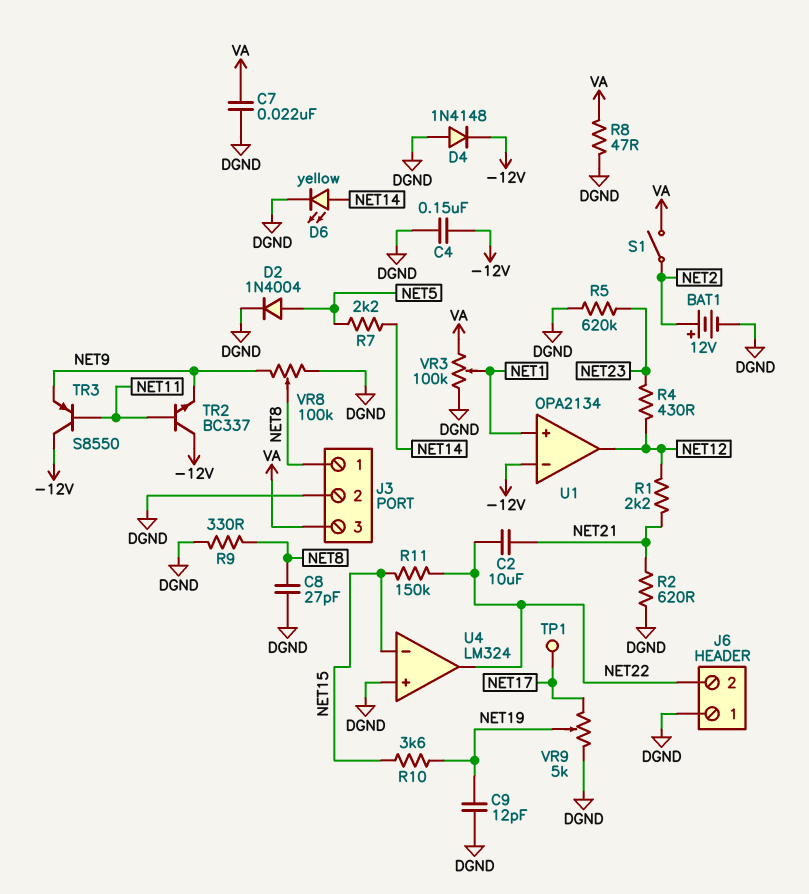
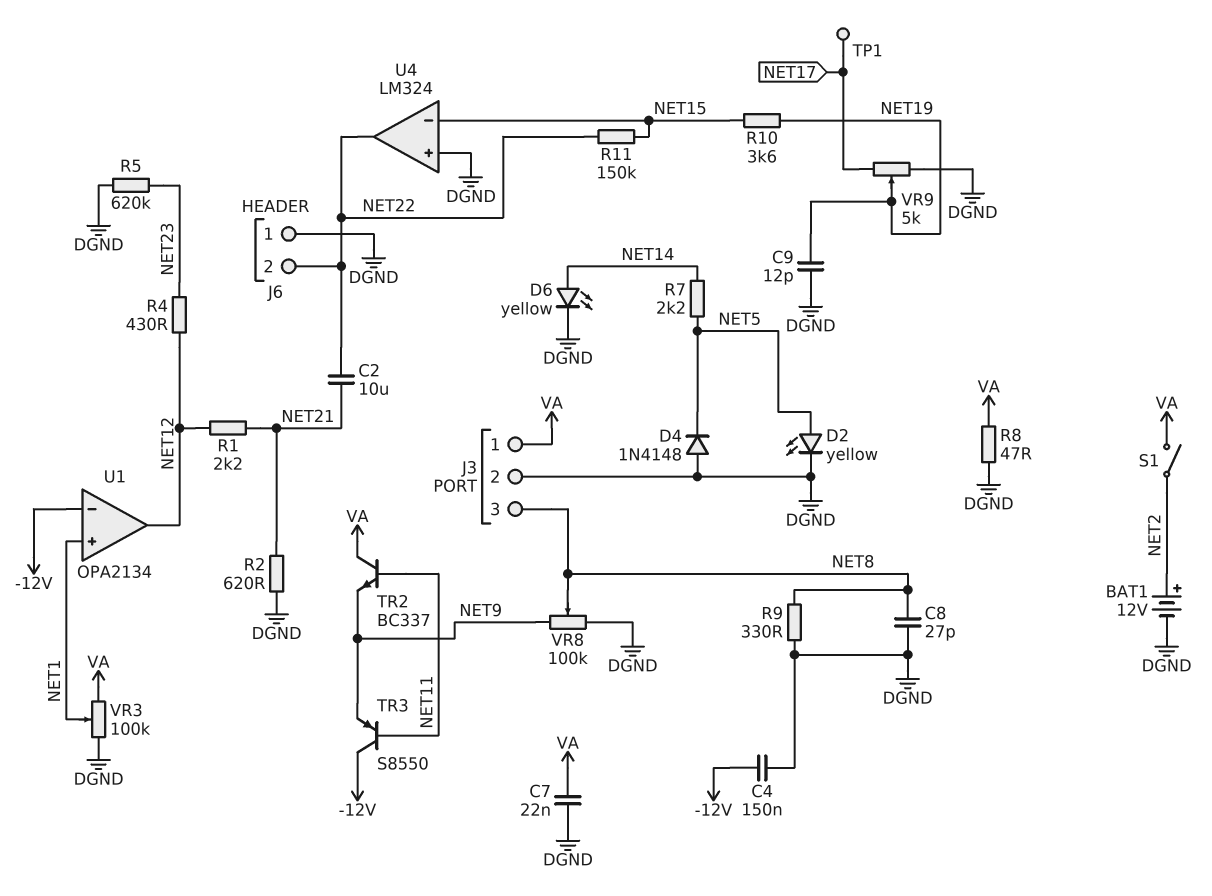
D2: diode 1N4004 (A NET5, K DGND) -> LED yellow (A NET5, K DGND)
D4: diode 1N4148 (A DGND, K -12V) -> diode 1N4148 (A DGND, K NET5)
J3 pin 1: NET8 -> VA
J3 pin 3: VA -> NET8
TR2: NPN BC337 (B NET11, C -12V, E NET9) -> NPN BC337 (B NET11, C VA, E NET9)

